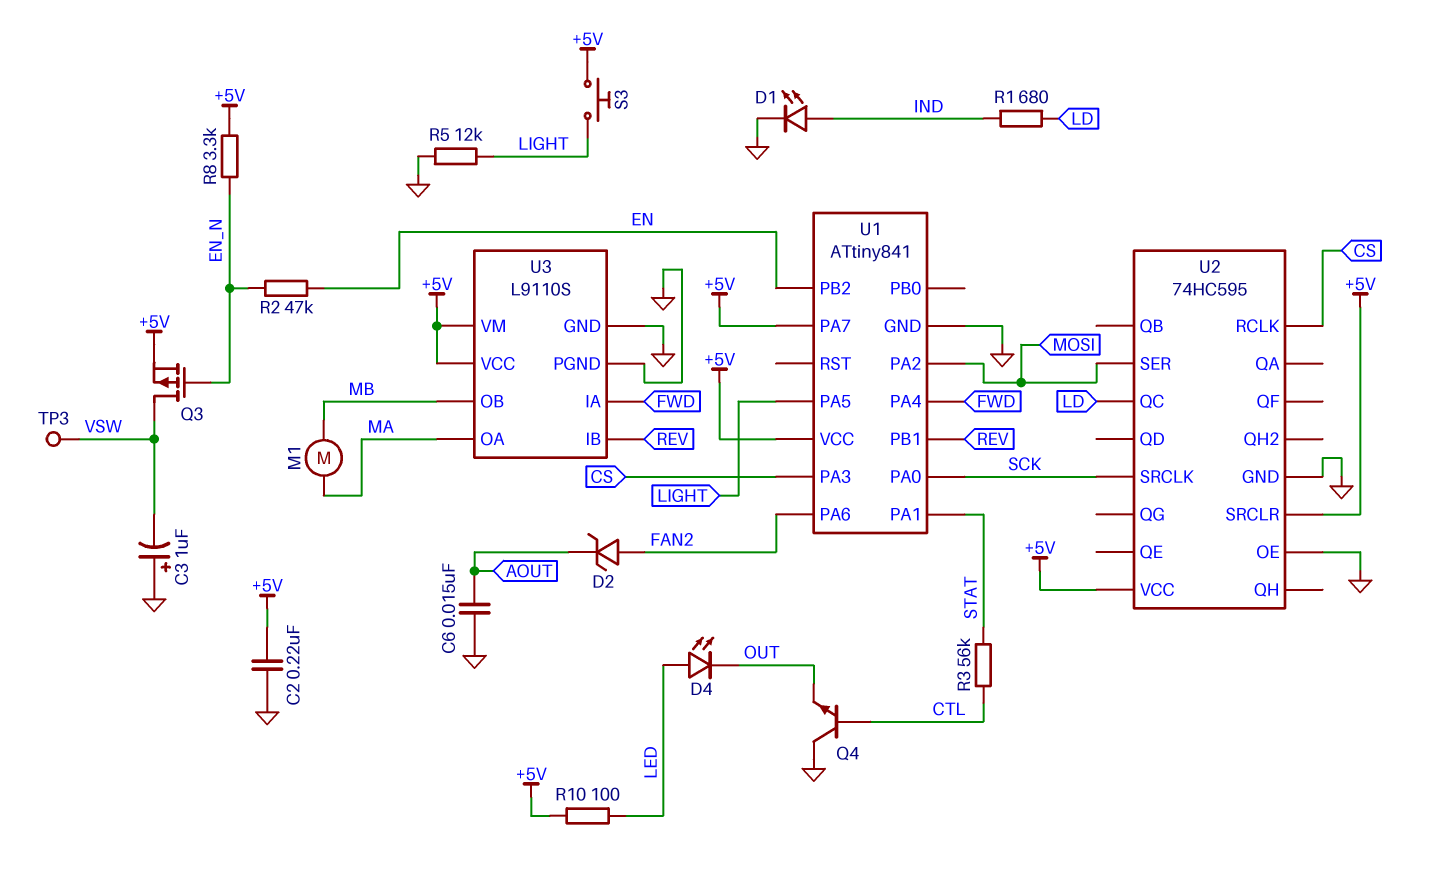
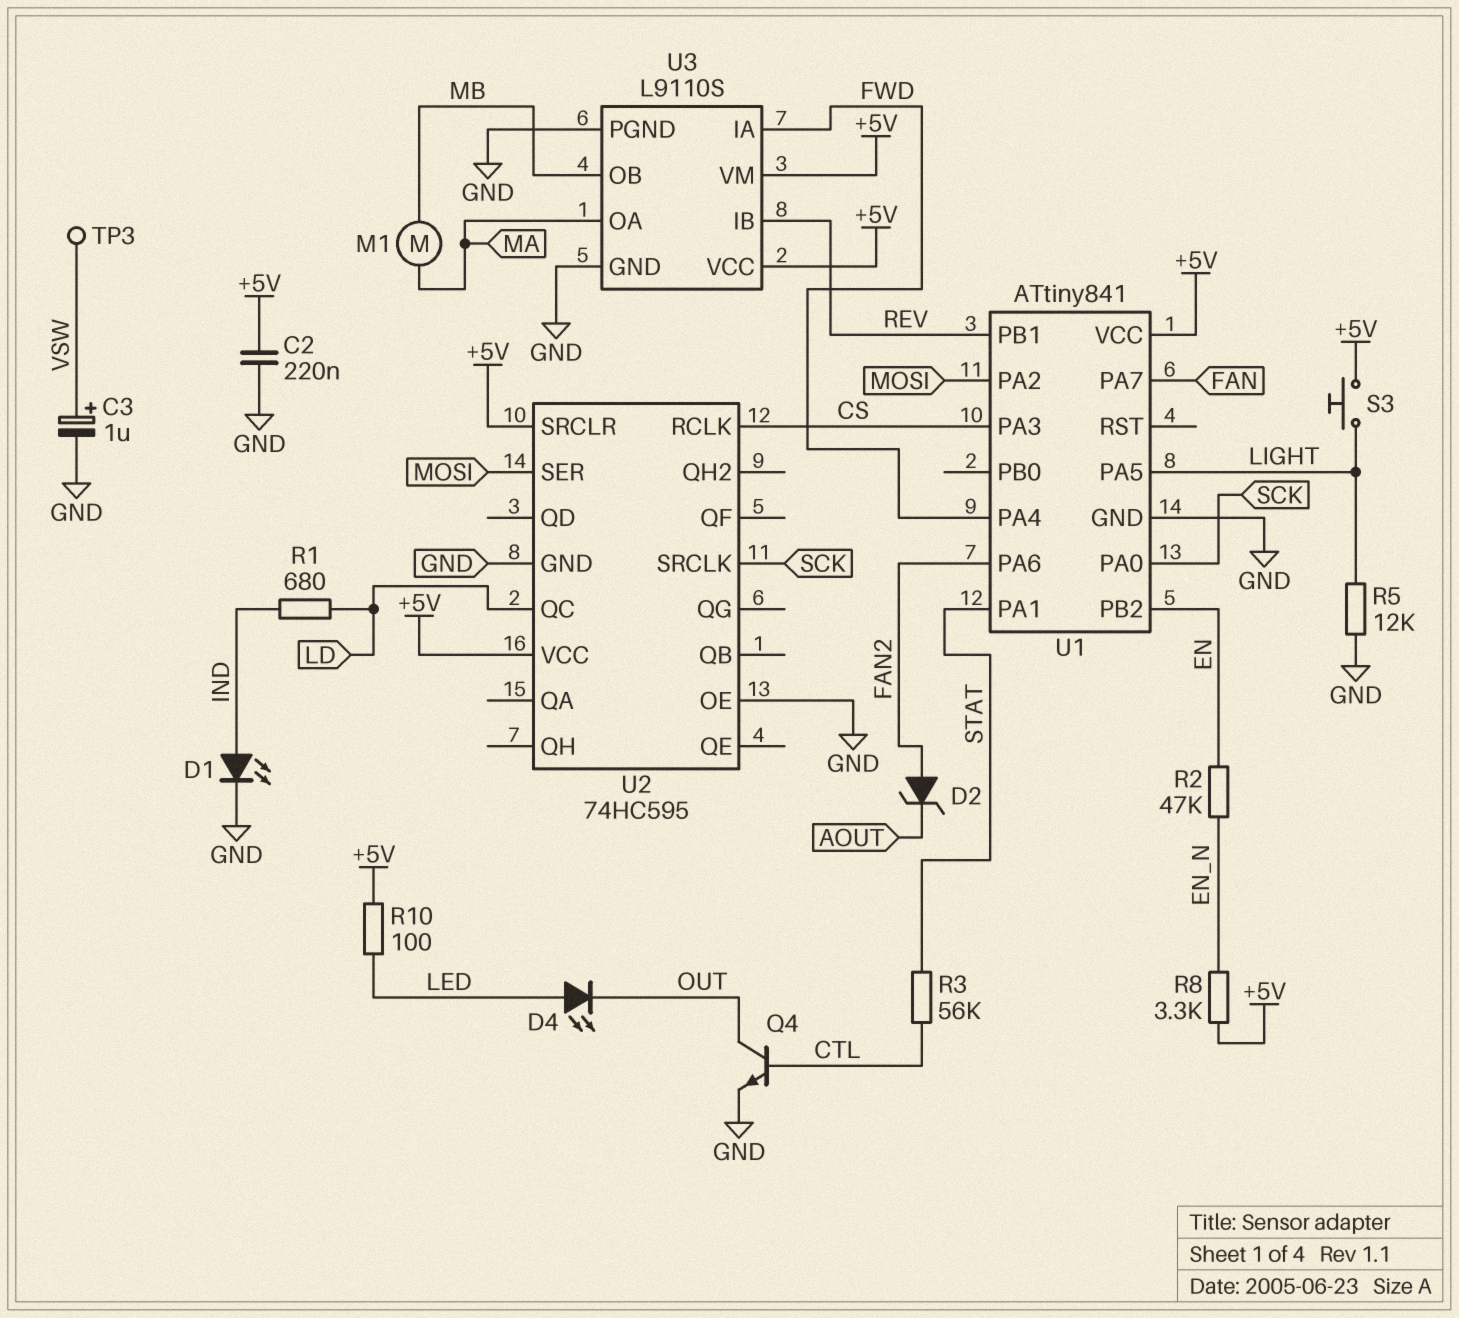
C3: 1uF (plus GND, minus VSW) -> 1uF (plus VSW, minus GND)
C6: 15nF (AOUT, GND) -> none
Q3: PMOS (G EN_N, D VSW, S +5V) -> none
Q4: NPN (B CTL, C GND, E OUT) -> NPN (B CTL, C OUT, E GND)
U1 pin PA7: +5V -> FAN

